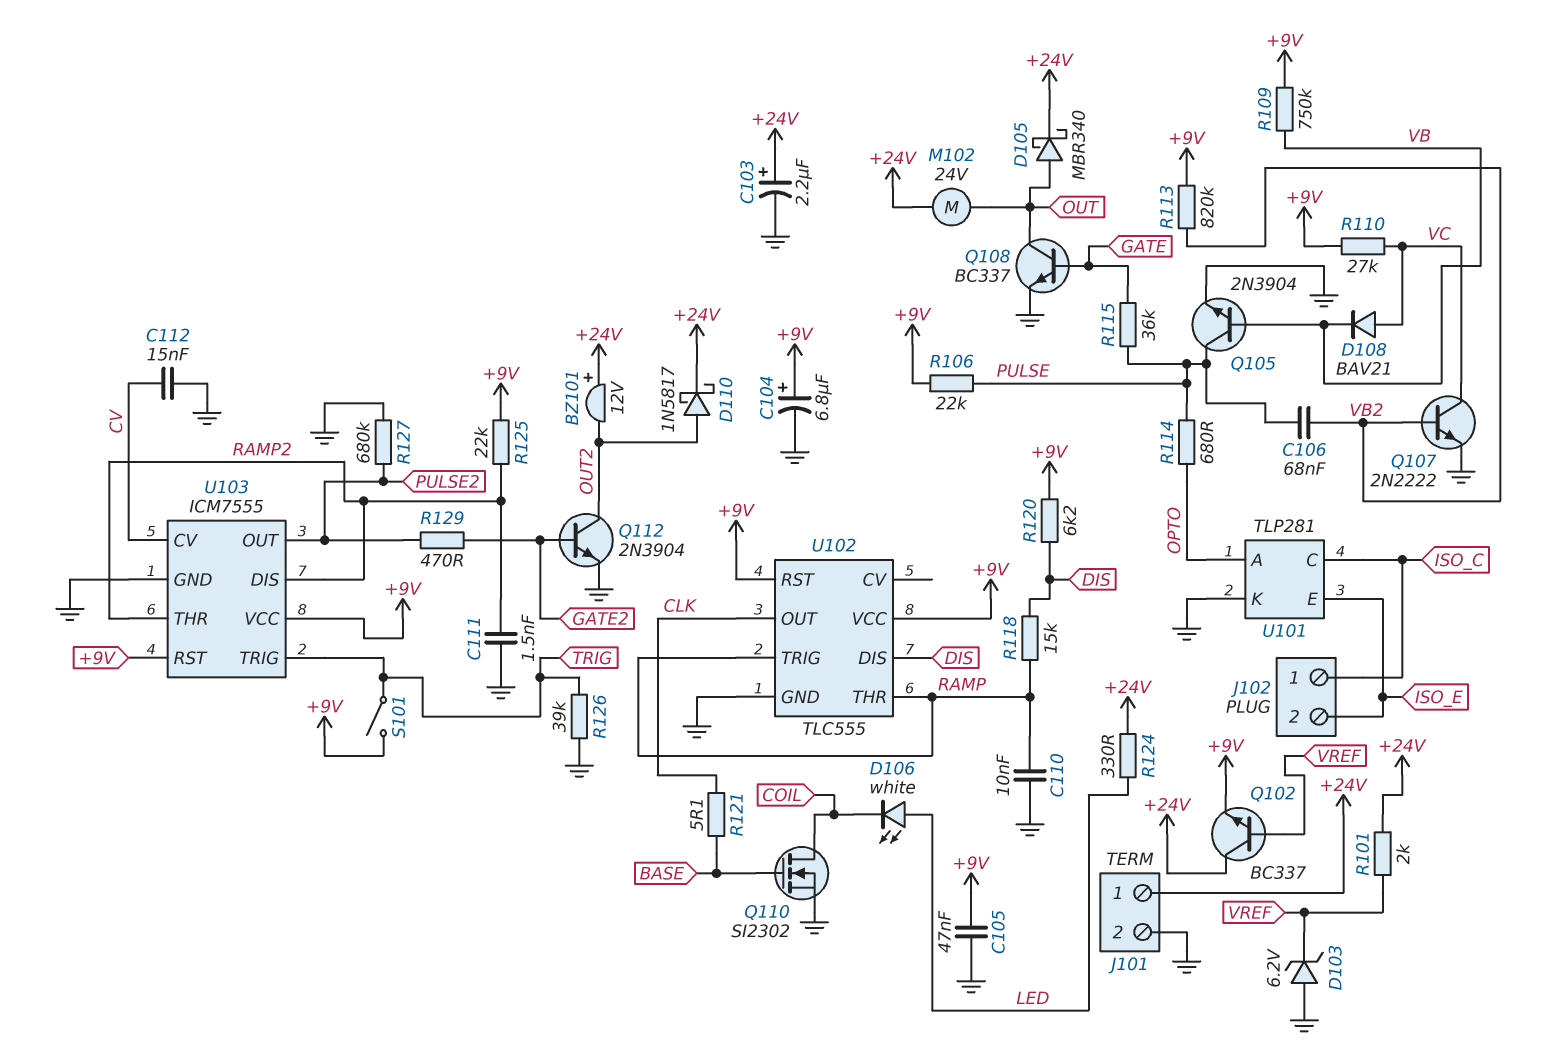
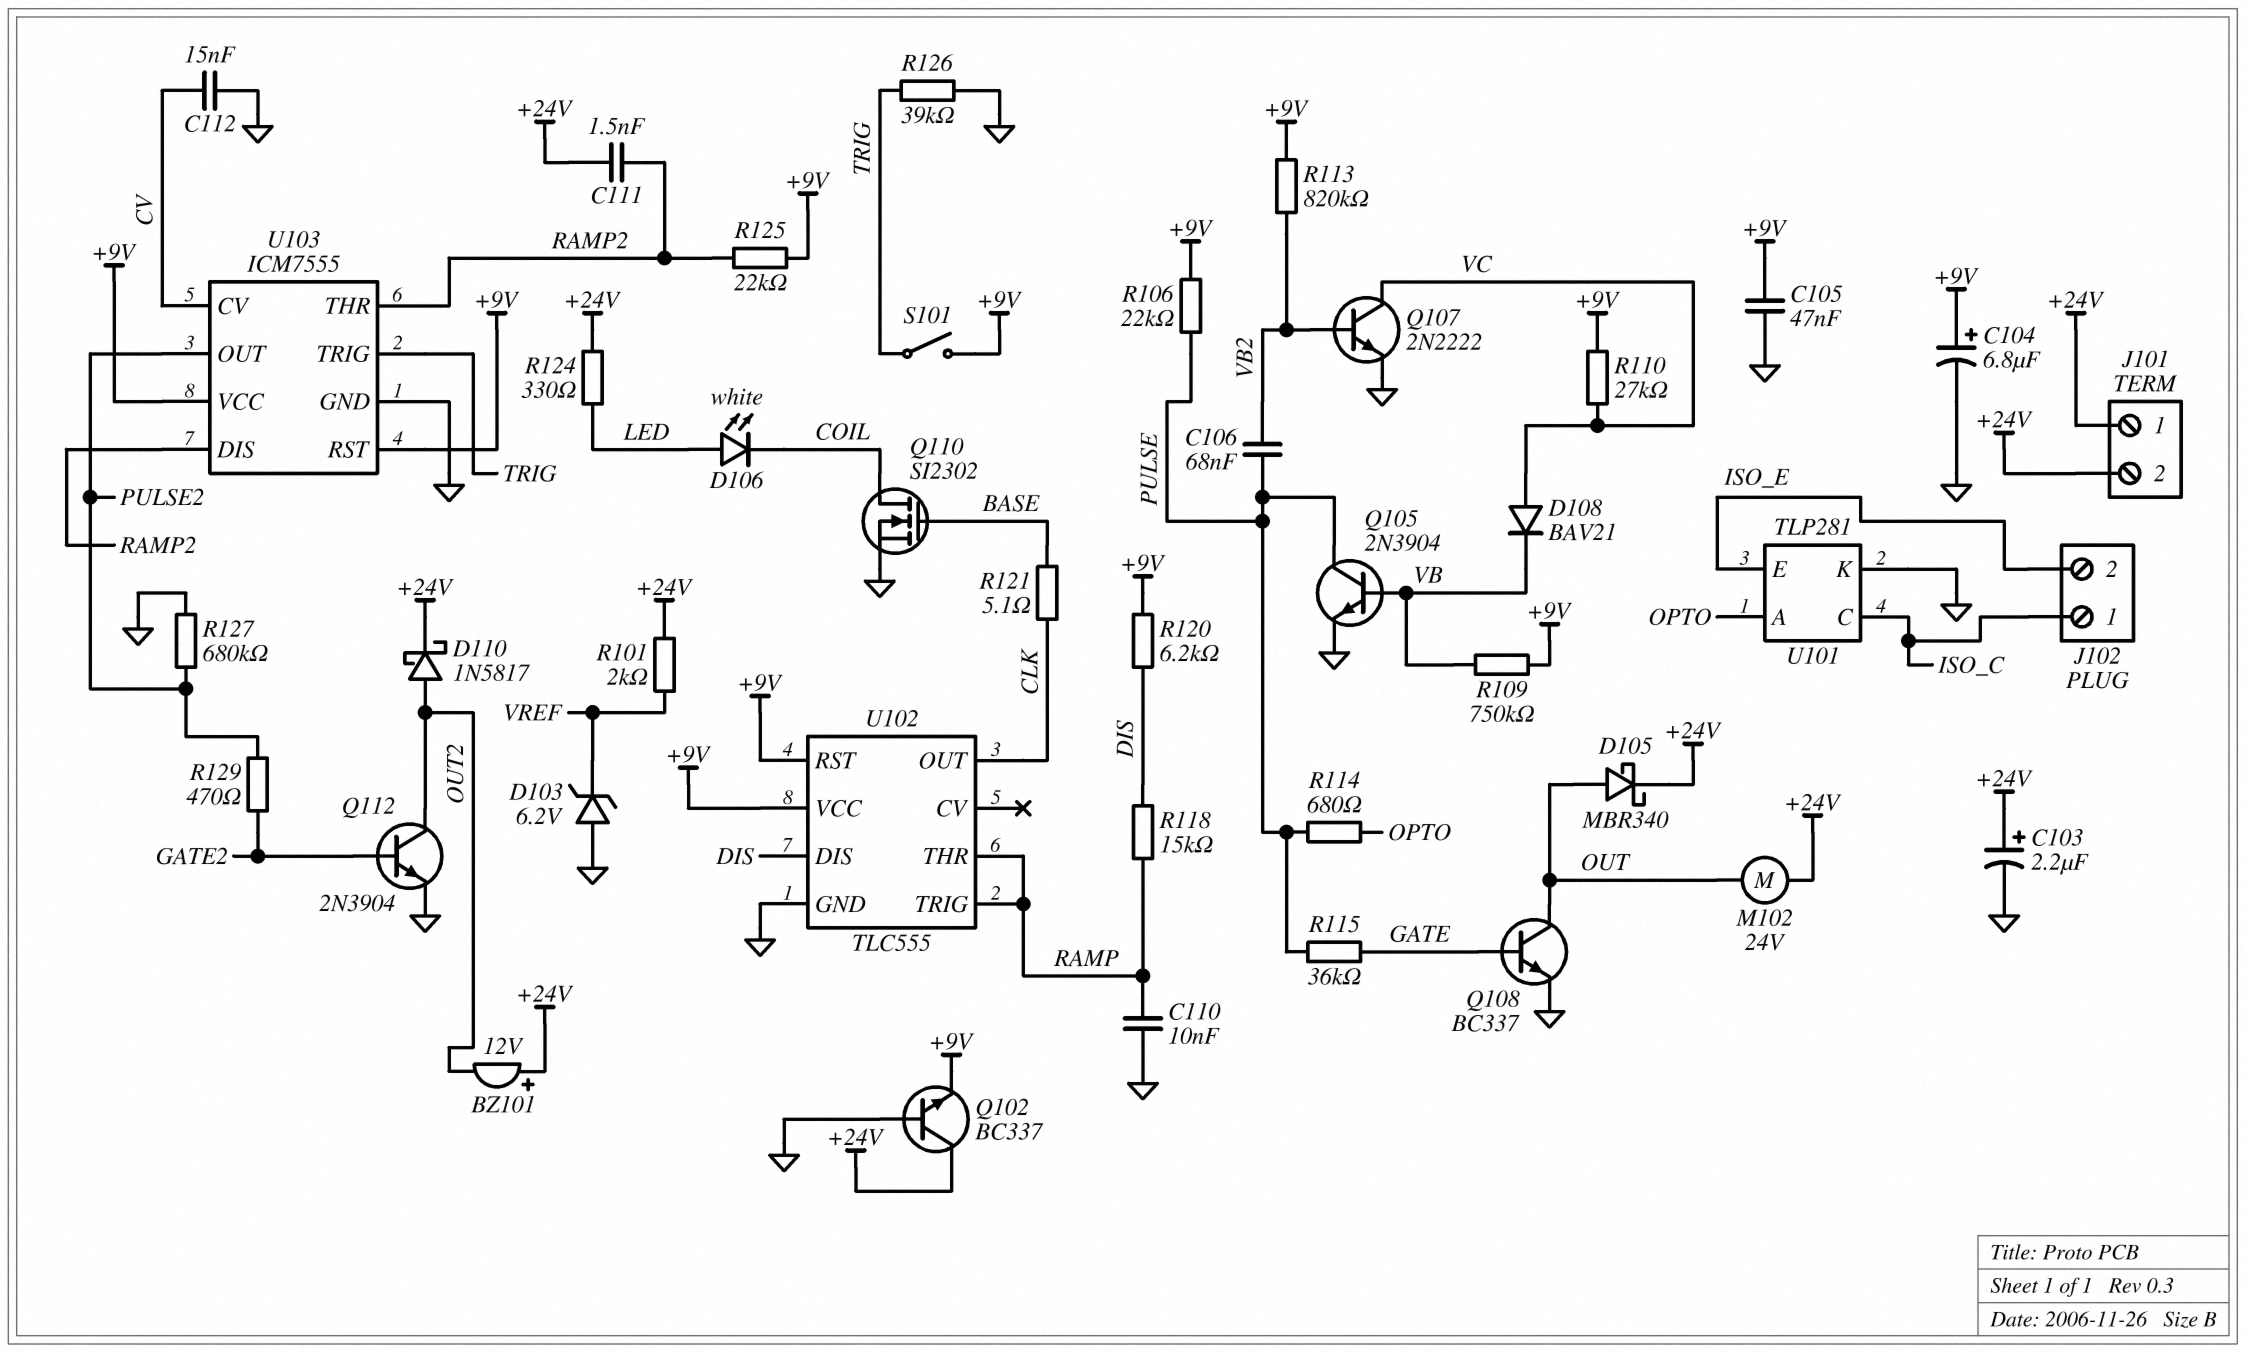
C111: 1.5nF (GND, RAMP2) -> 1.5nF (+24V, RAMP2)
J101 pin 2: GND -> +24V
Q102: NPN BC337 (B VREF, C +24V, E +9V) -> NPN BC337 (B GND, C +24V, E +9V)

